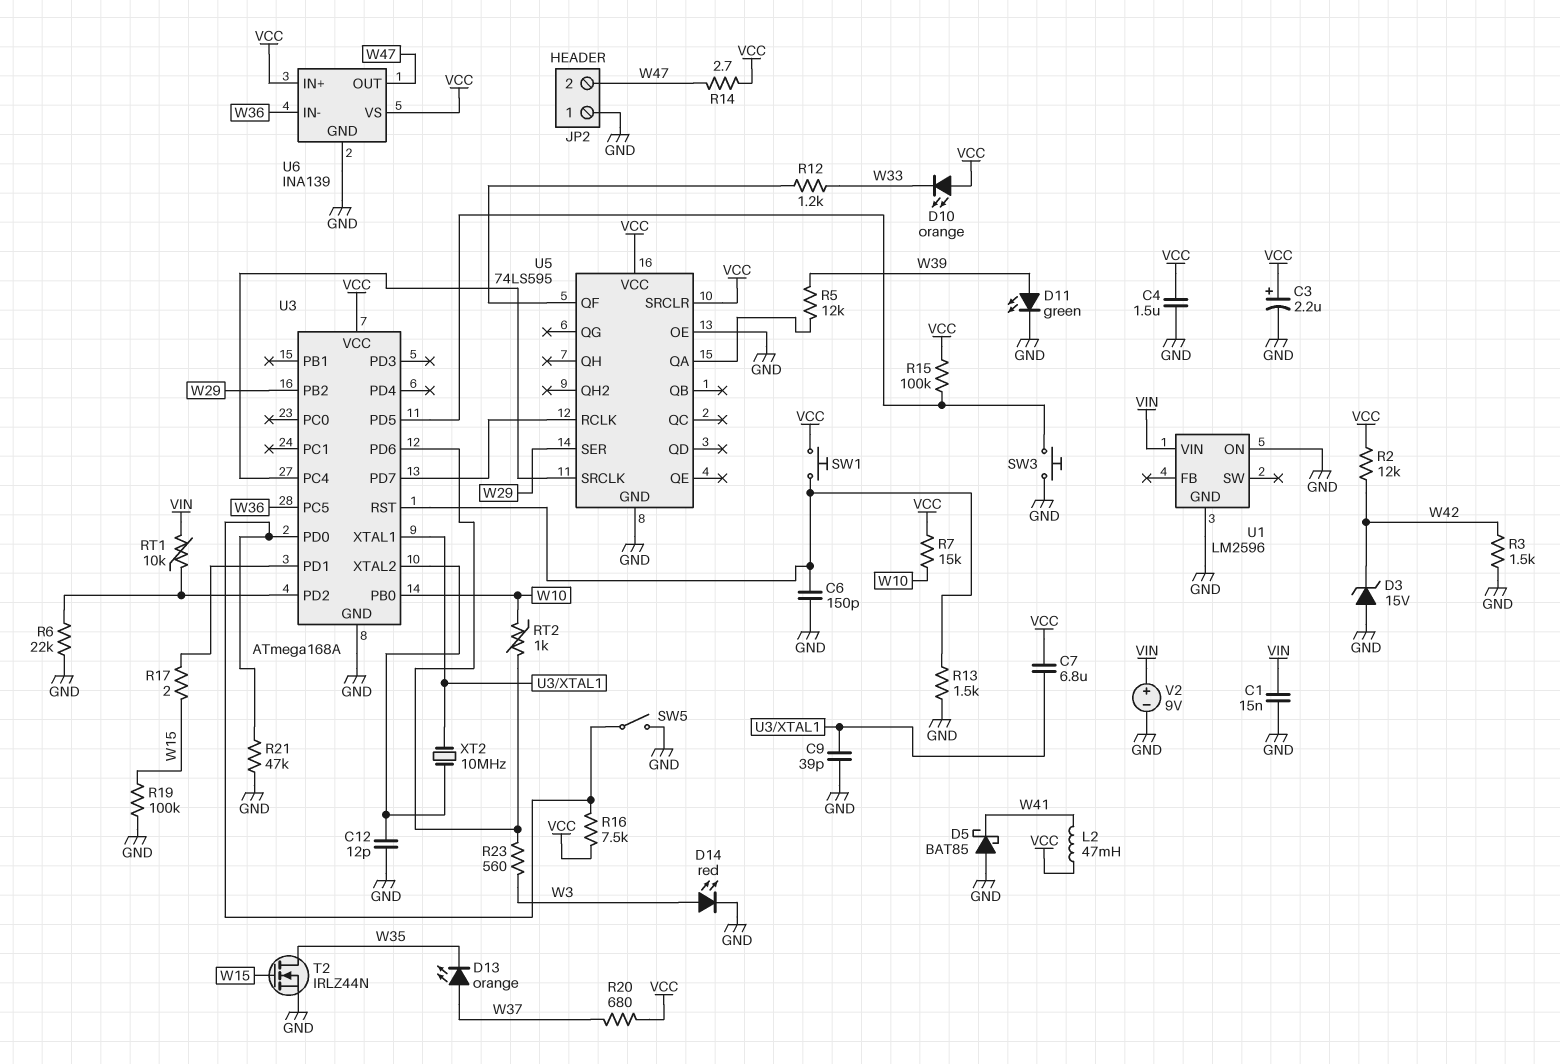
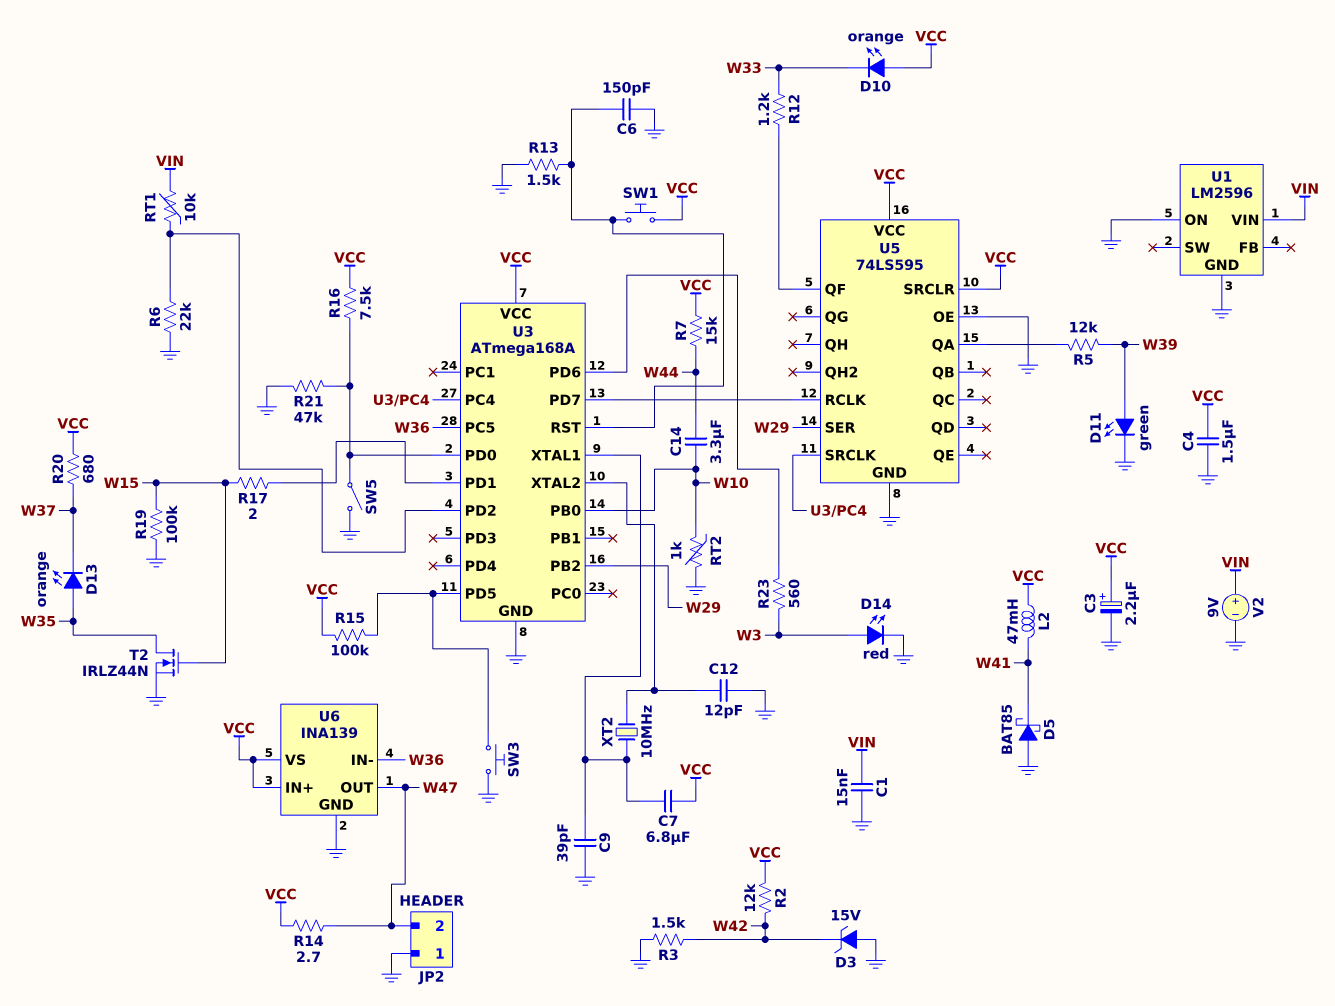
C14: none -> 3.3uF (W10, W44)
D13: LED orange (A W37, K W35) -> LED orange (A W35, K W37)
R7: 15k (VCC, W10) -> 15k (VCC, W44)
RT2: 1k (U3/PD6, W10) -> 1k (GND, W10)

